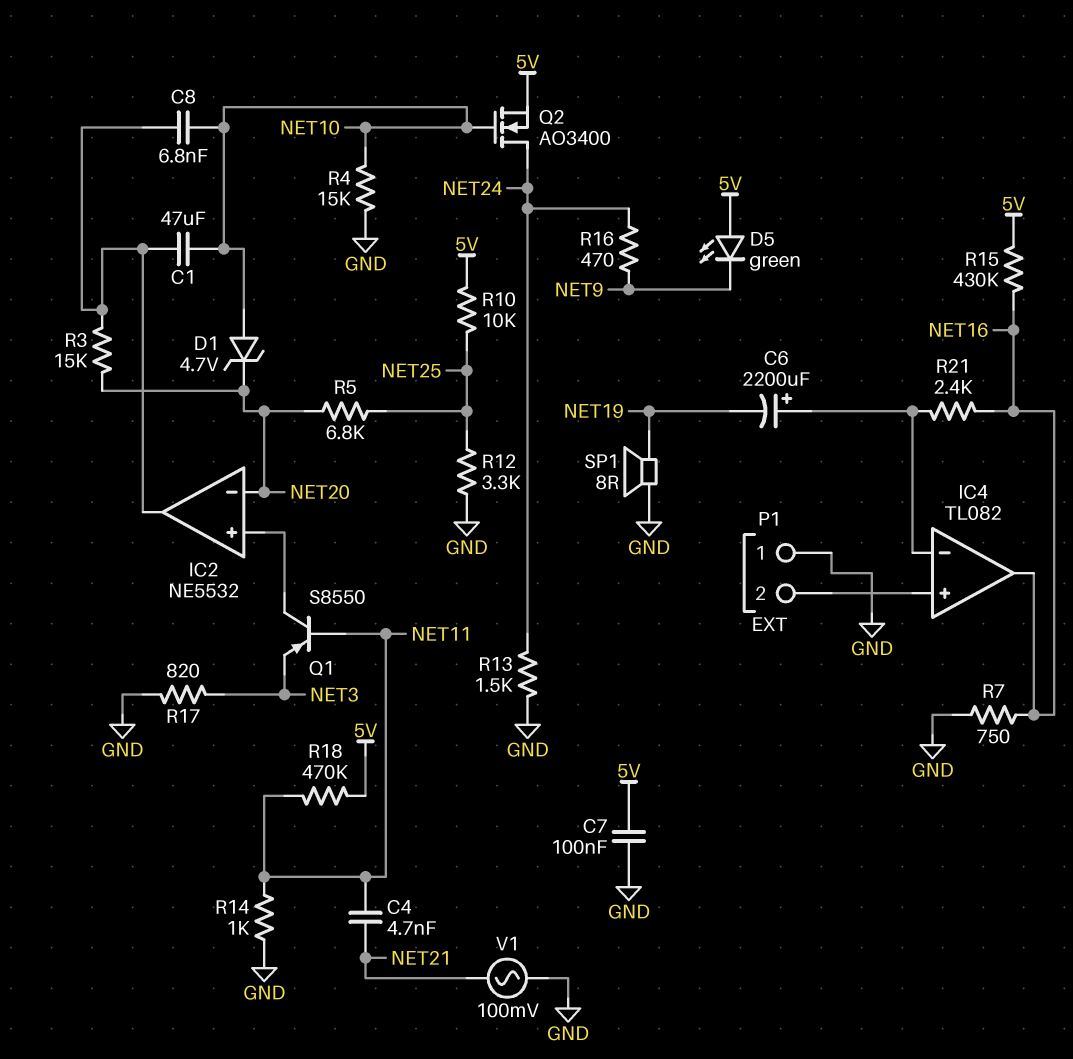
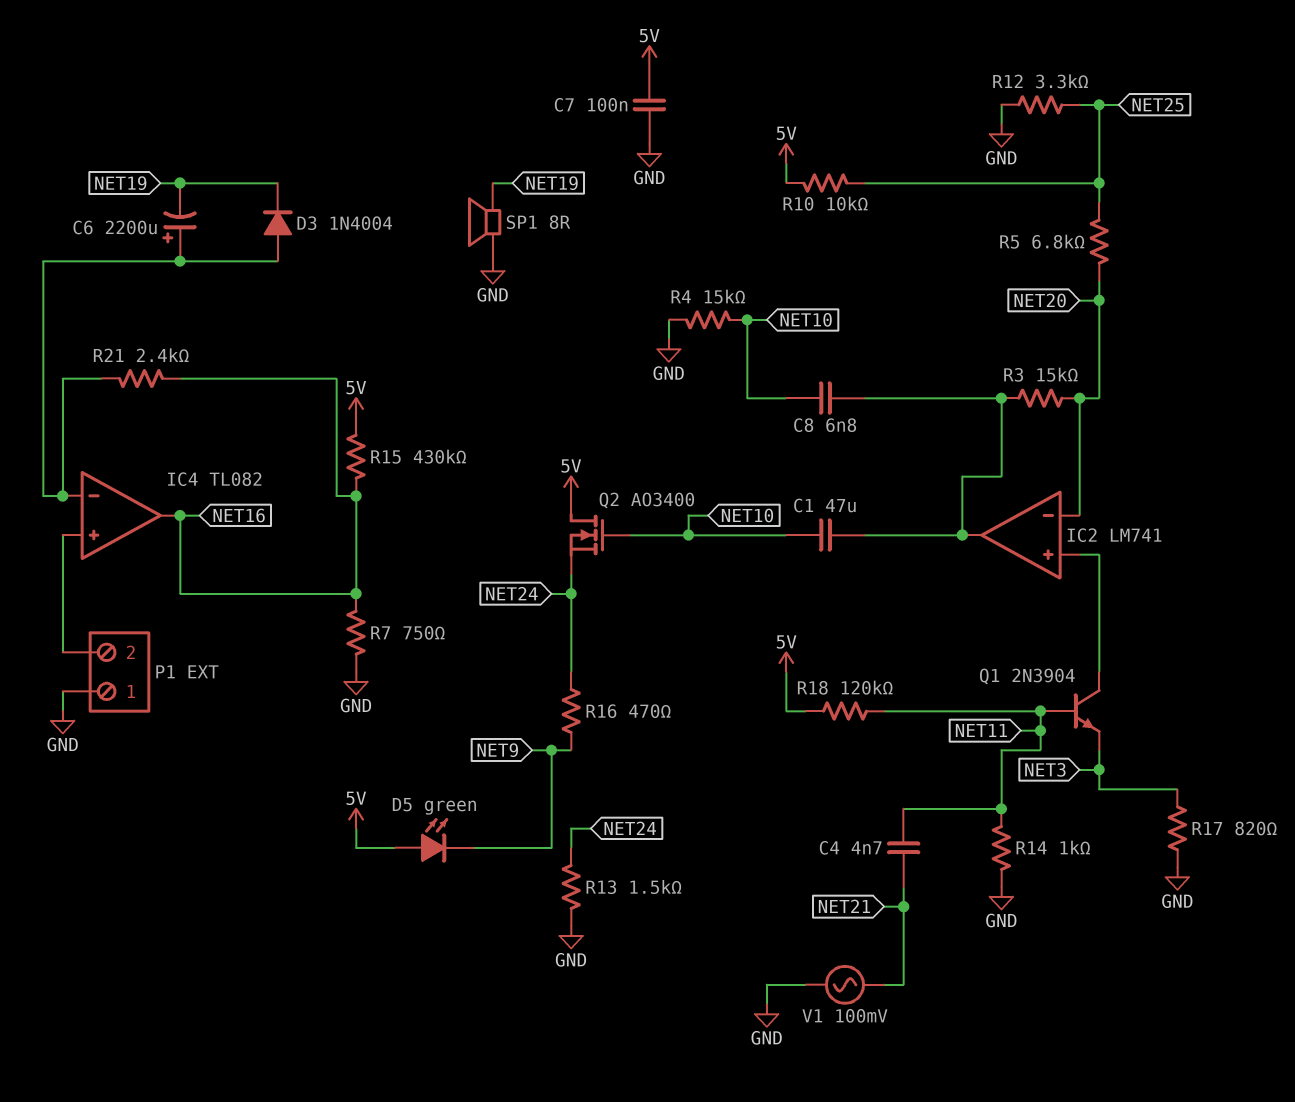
D1: zener 4.7V (A NET10, K NET20) -> none
D3: none -> diode 1N4004 (A IC4/in-, K NET19)
IC2: NE5532 -> LM741
Q1: PNP S8550 (B NET11, C IC2/in+, E NET3) -> NPN 2N3904 (B NET11, C IC2/in+, E NET3)
Q2: NMOS AO3400 (G NET10, D NET24, S 5V) -> NMOS AO3400 (G NET10, D 5V, S NET24)
R18: 470k (5V, NET11) -> 120k (5V, NET11)

